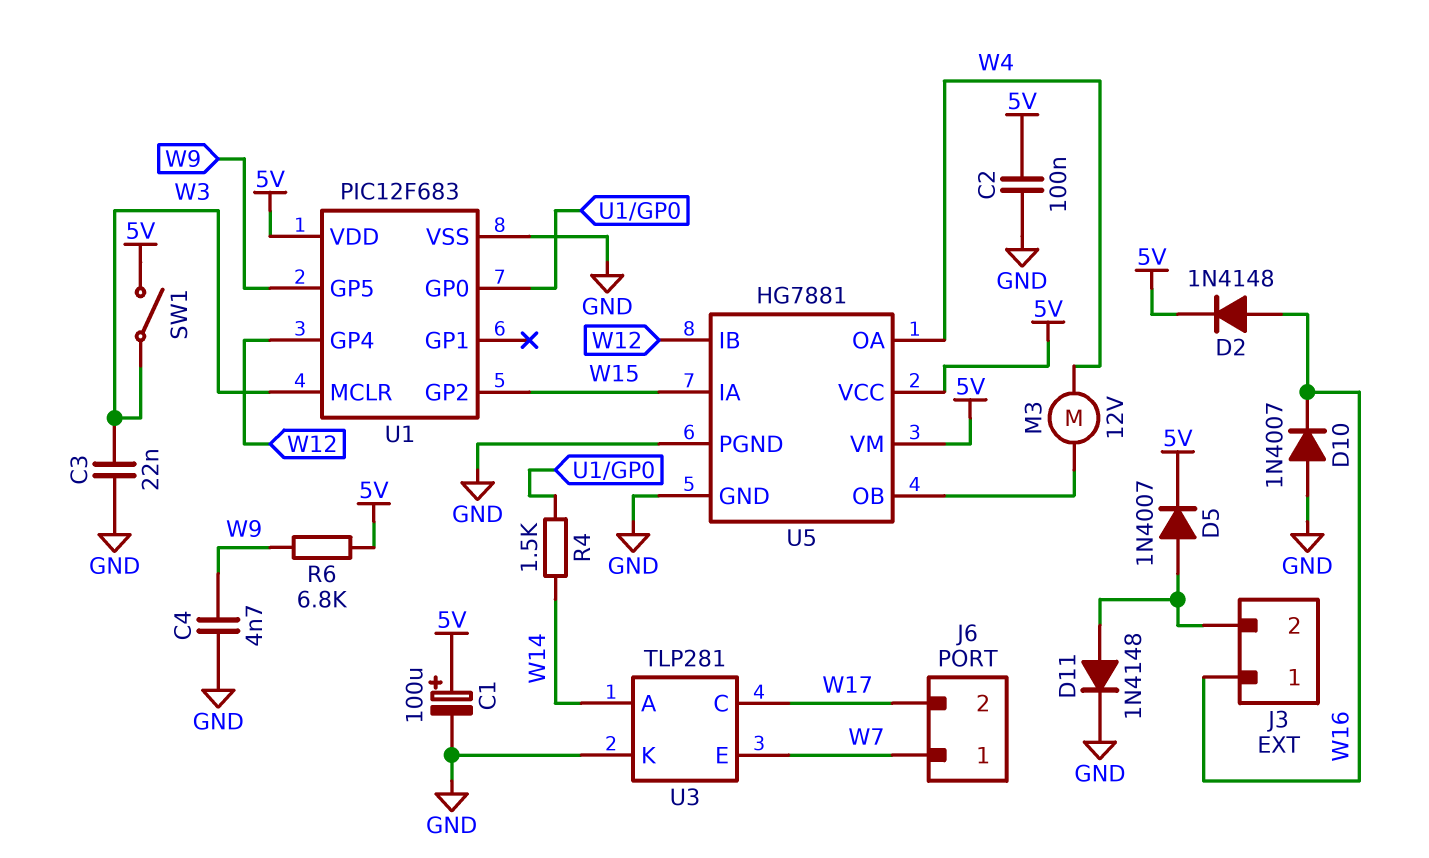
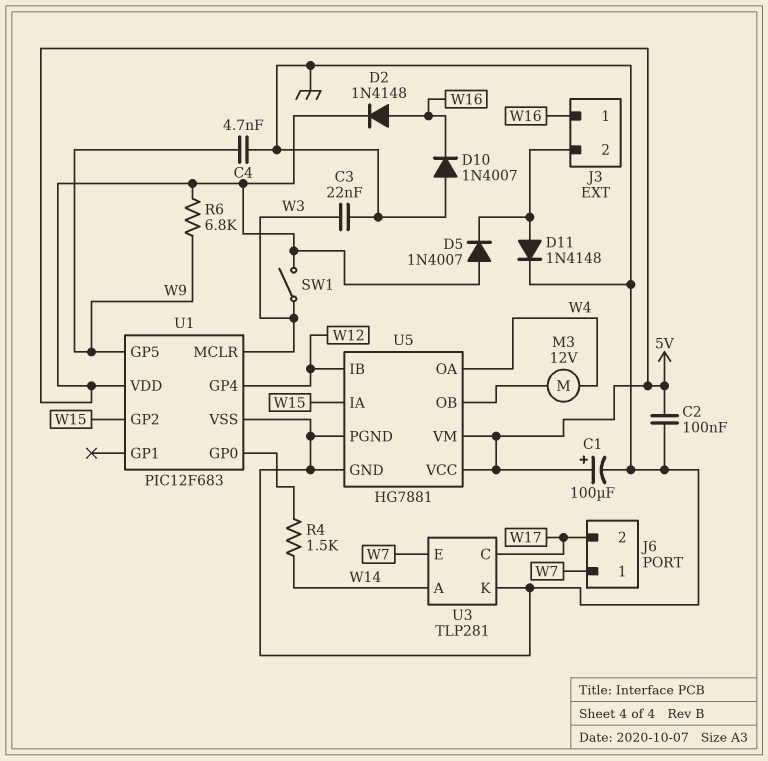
D5: diode 1N4007 (A J3/2, K 5V) -> diode 1N4007 (A 5V, K J3/2)

